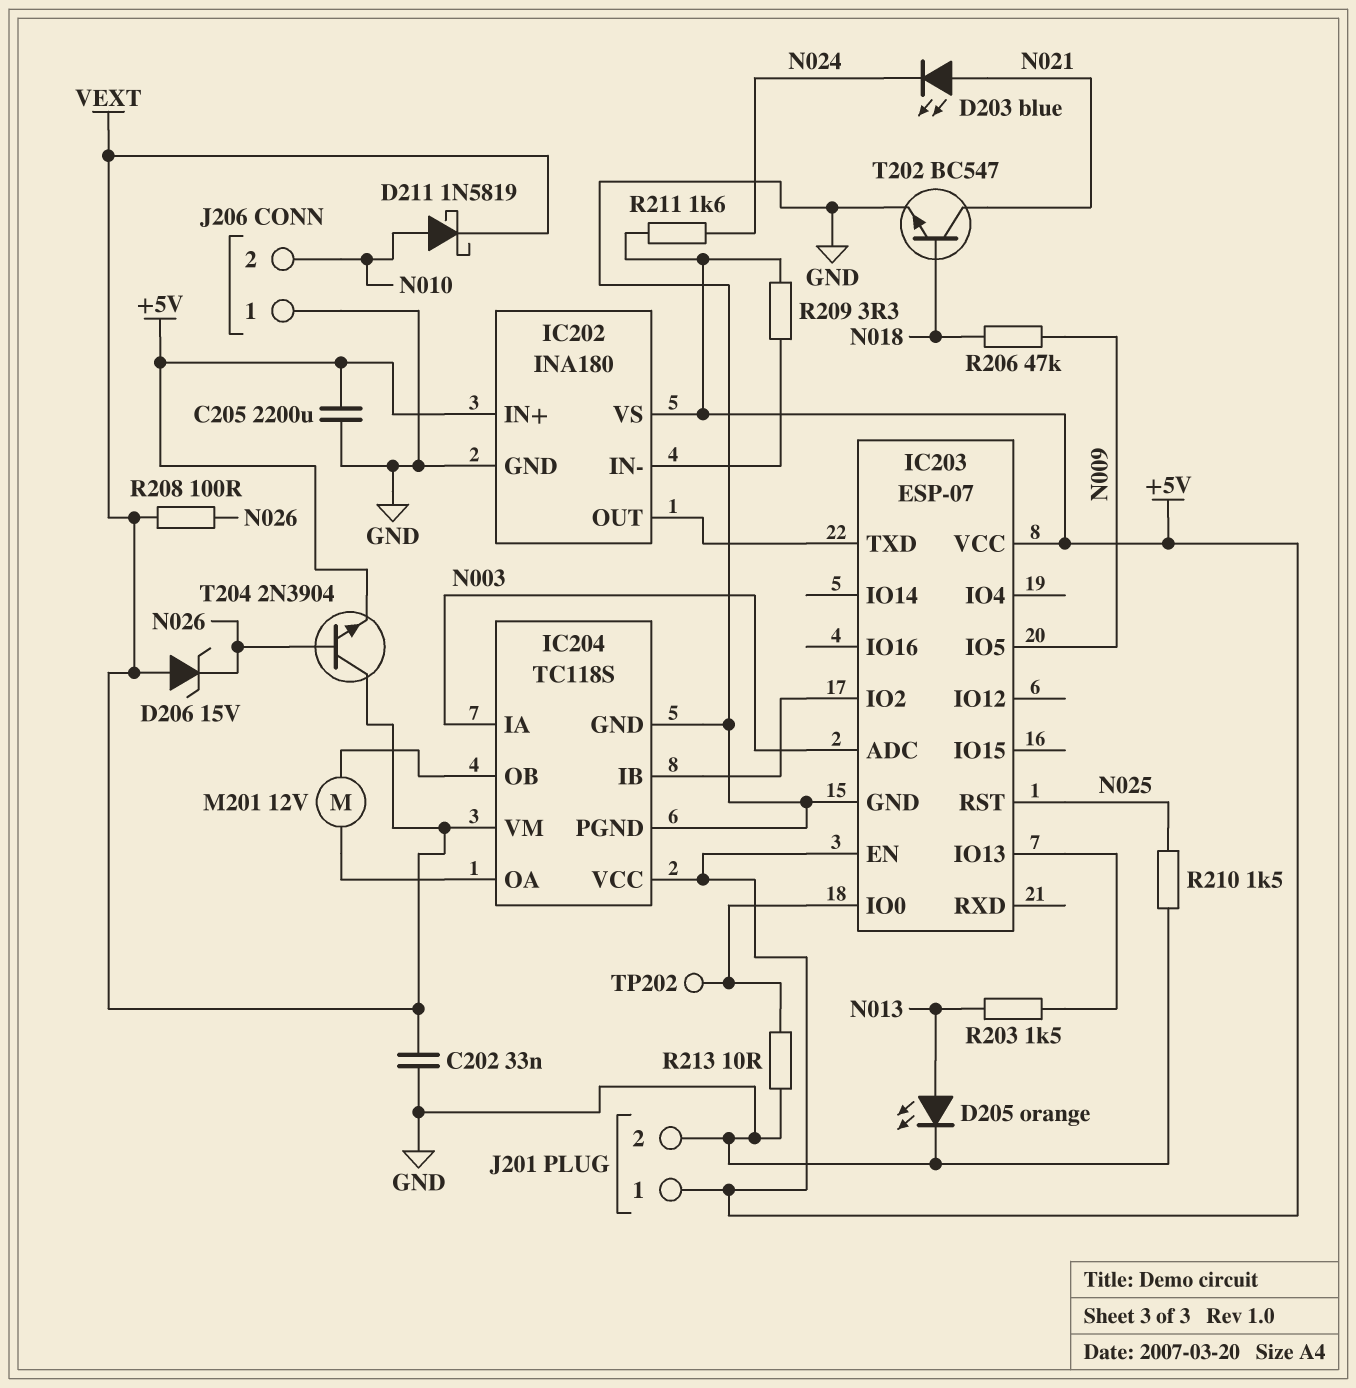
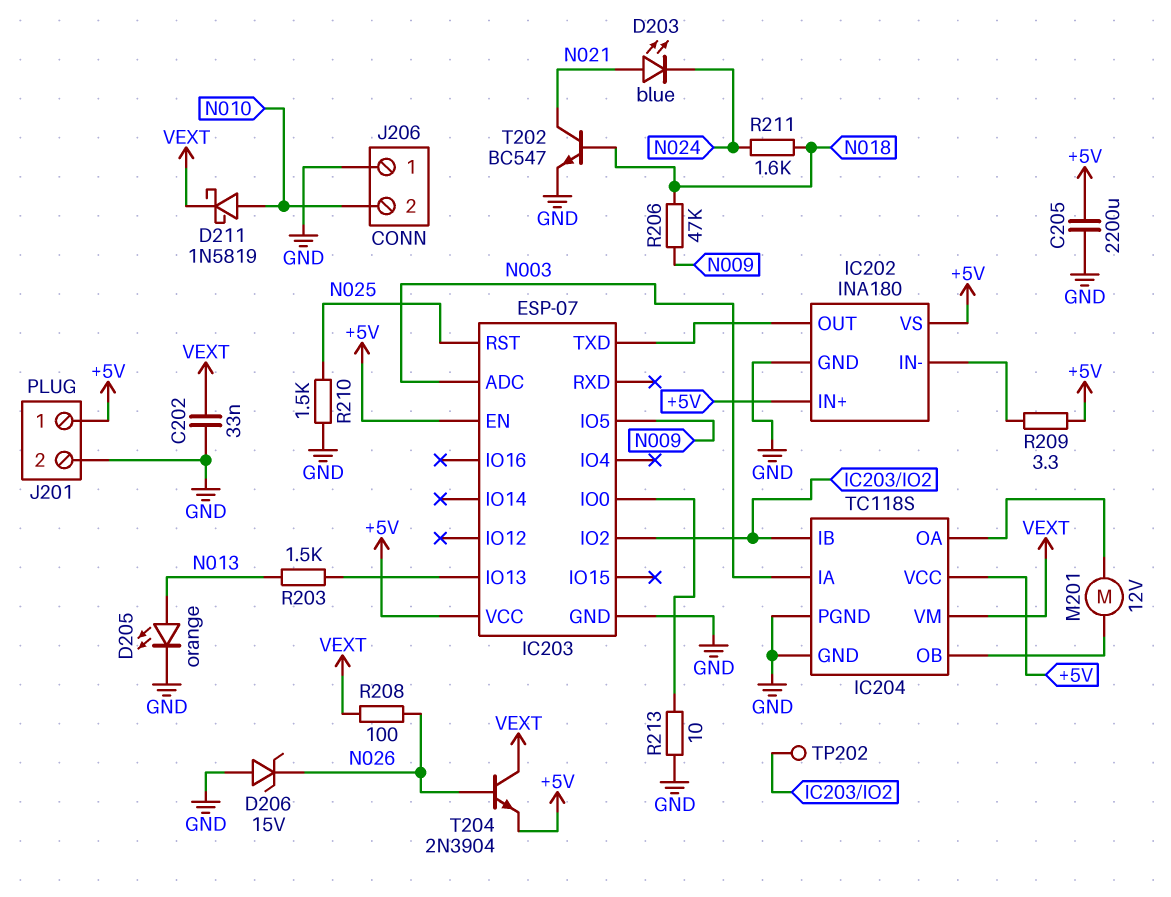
D206: zener 15V (A VEXT, K N026) -> zener 15V (A GND, K N026)
R211: 1.6k (+5V, N024) -> 1.6k (N018, N024)
TP202: test point (IC203/IO0) -> test point (IC203/IO2)

